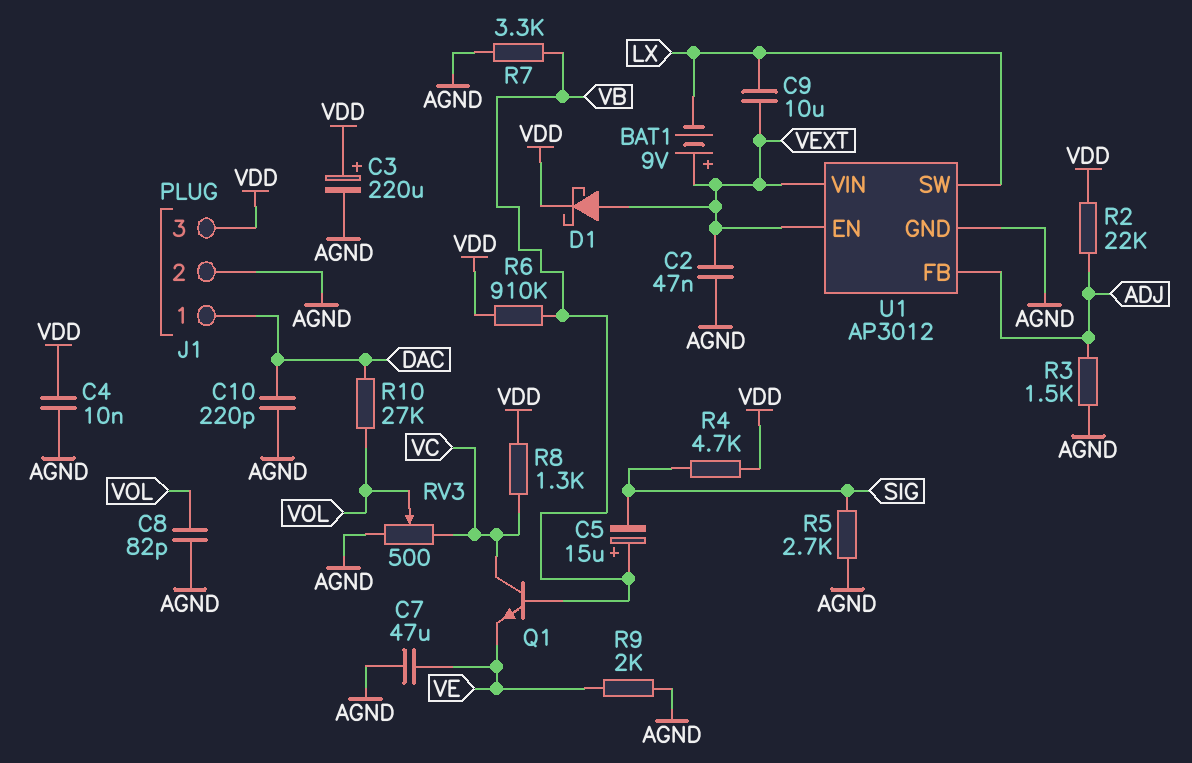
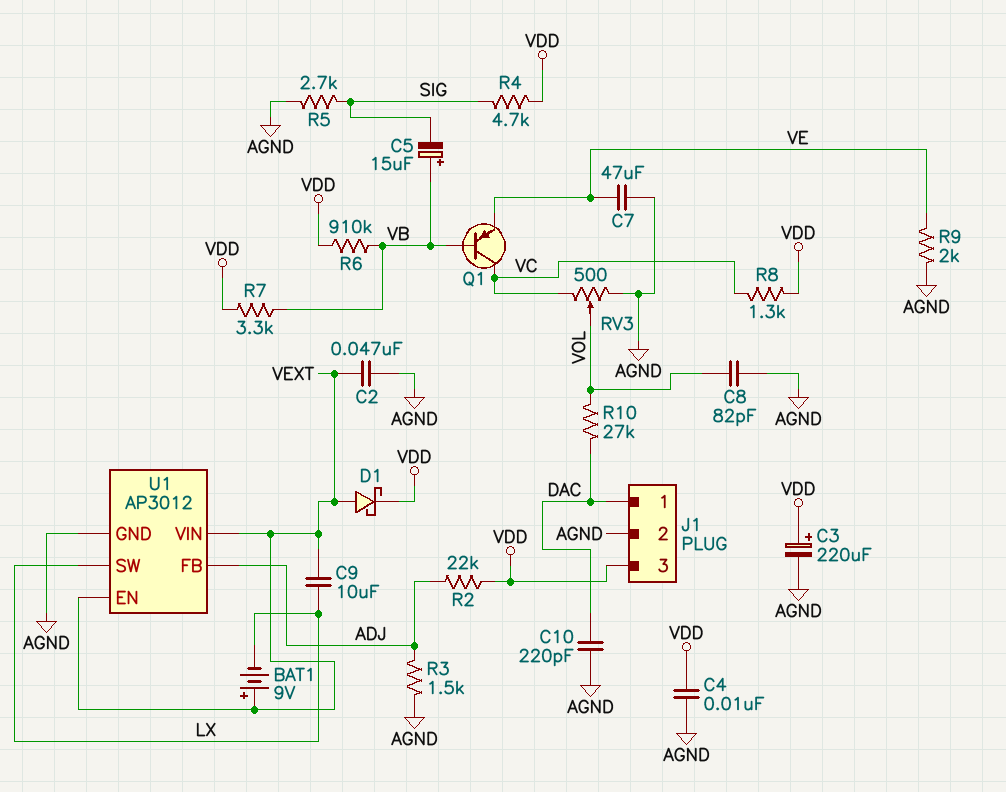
Q1: NPN (B VB, C VC, E VE) -> PNP (B VB, C VC, E VE)
R7: 3.3k (AGND, VB) -> 3.3k (VB, VDD)

